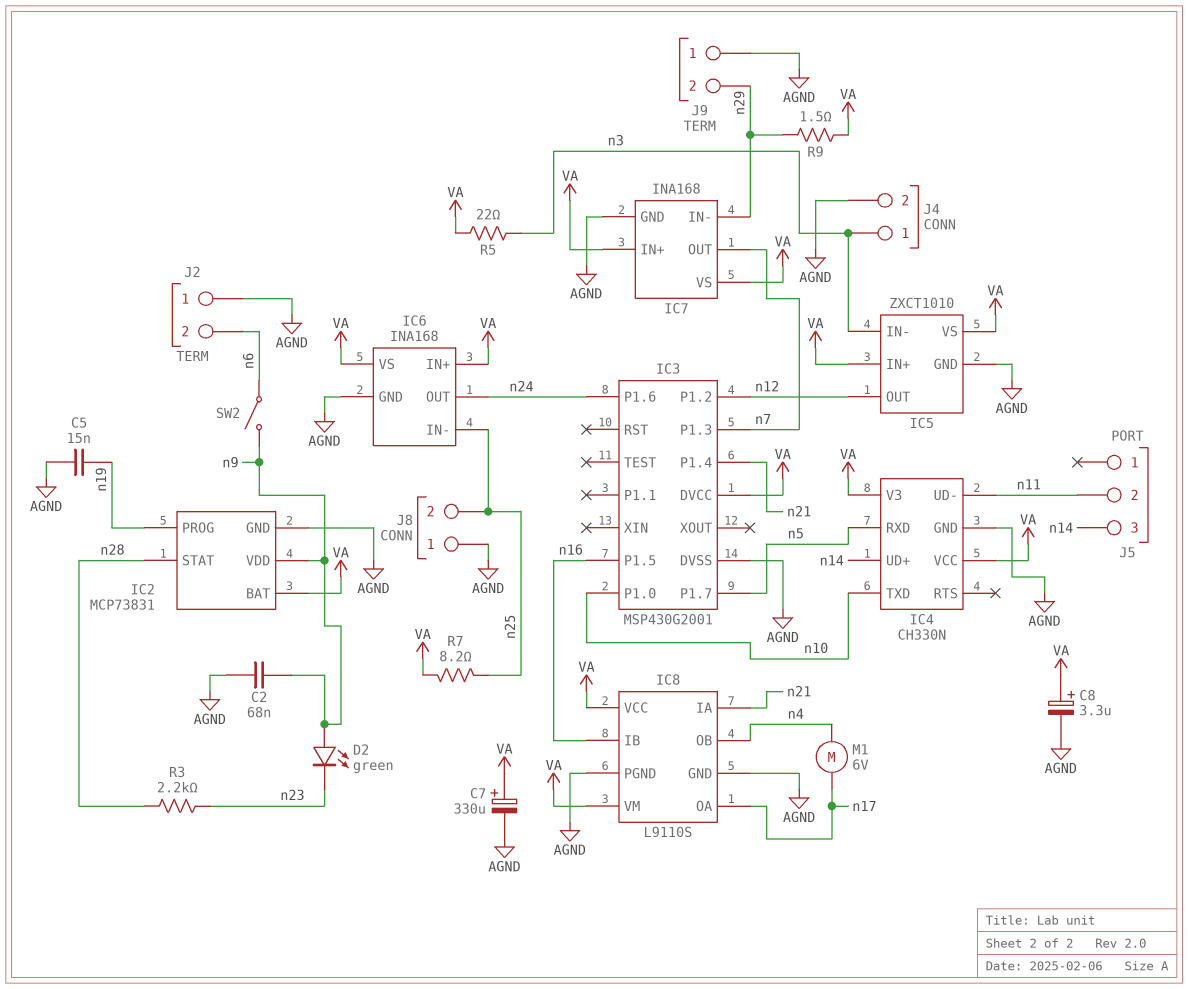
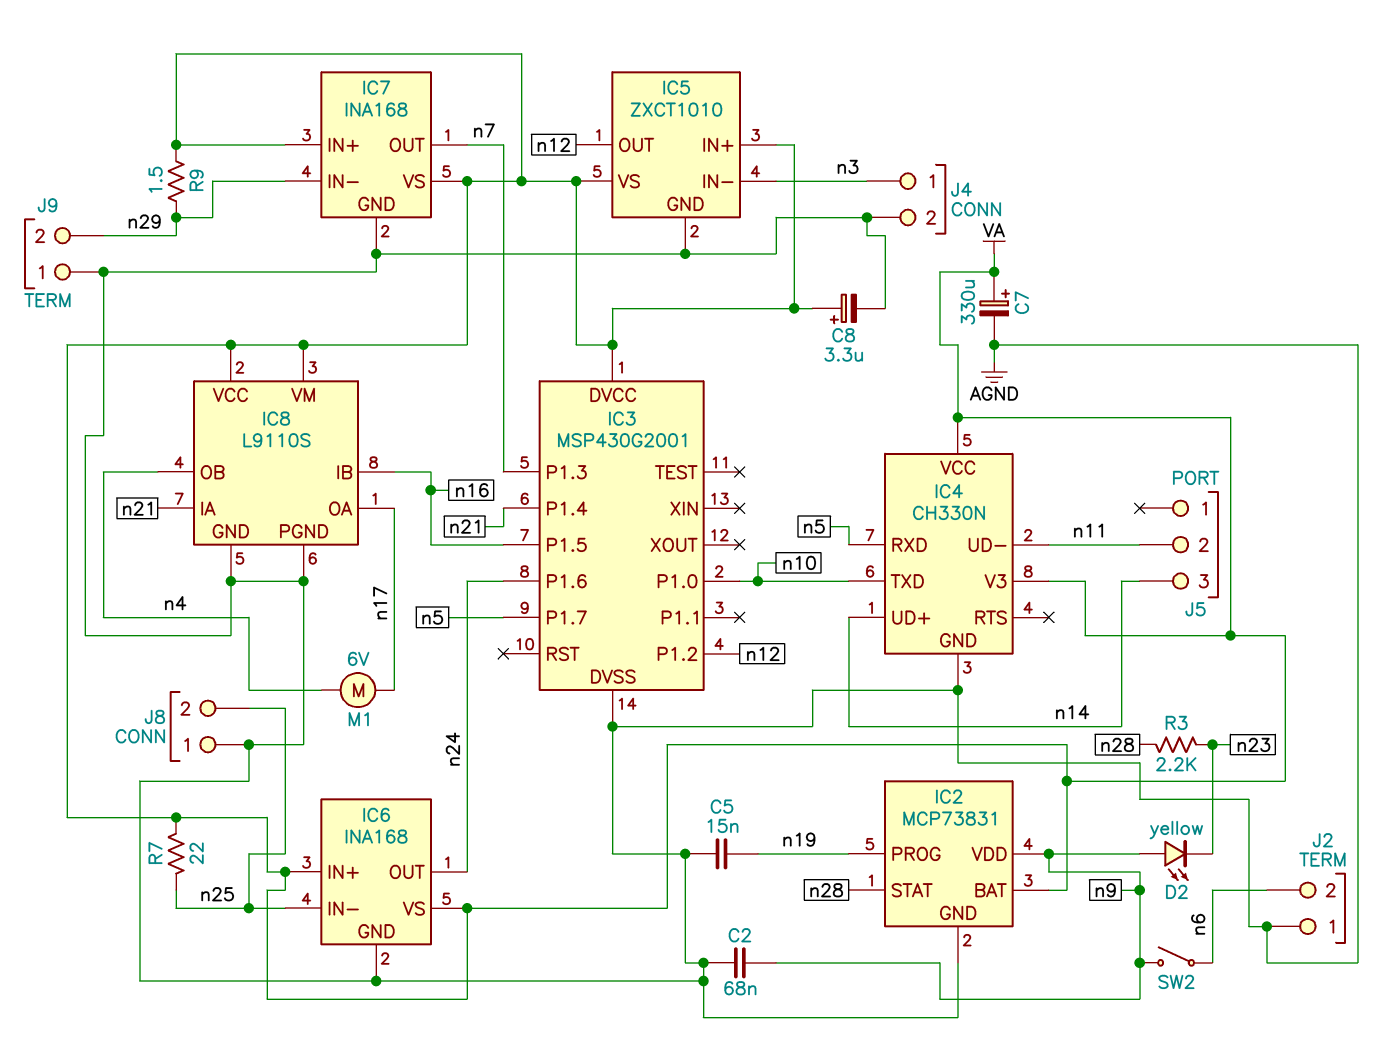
D2: LED green (A n9, K n23) -> LED yellow (A n9, K n23)
R5: 22 (VA, n3) -> none
R7: 8.2 (VA, n25) -> 22 (VA, n25)

